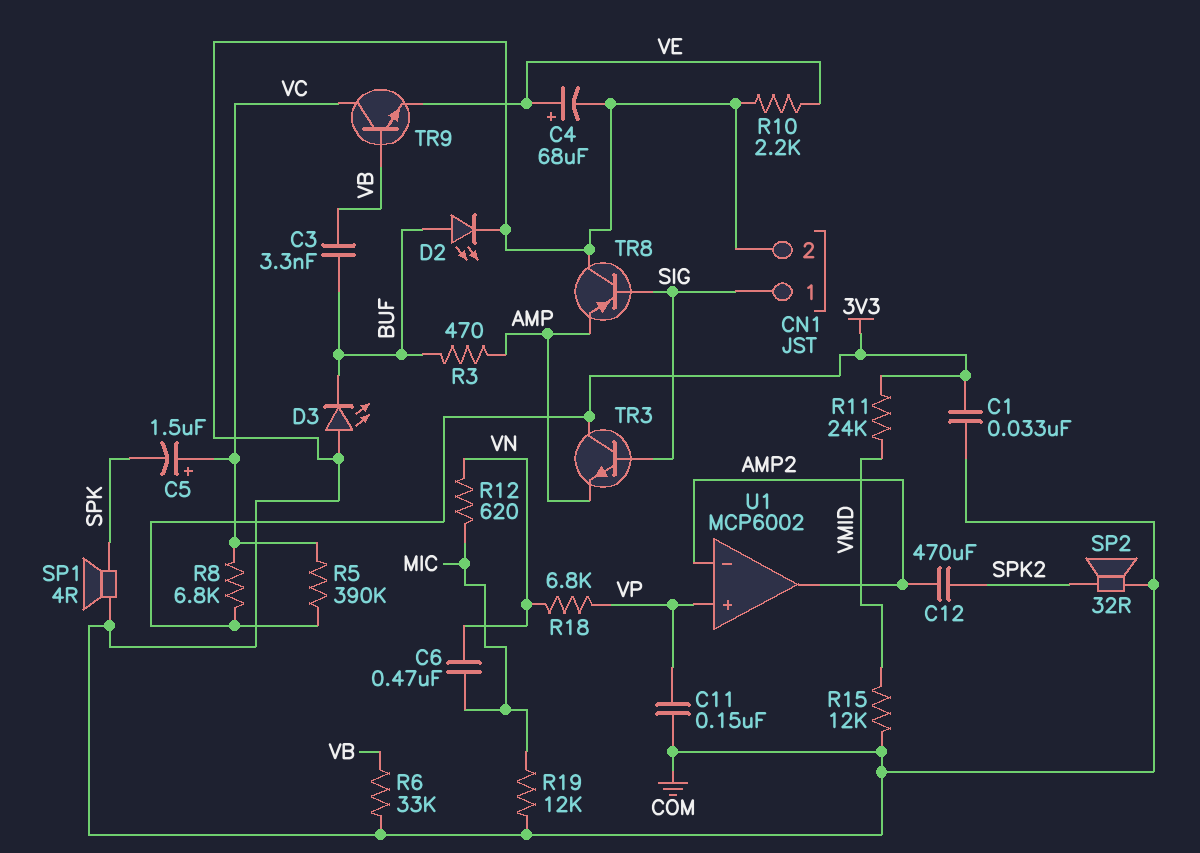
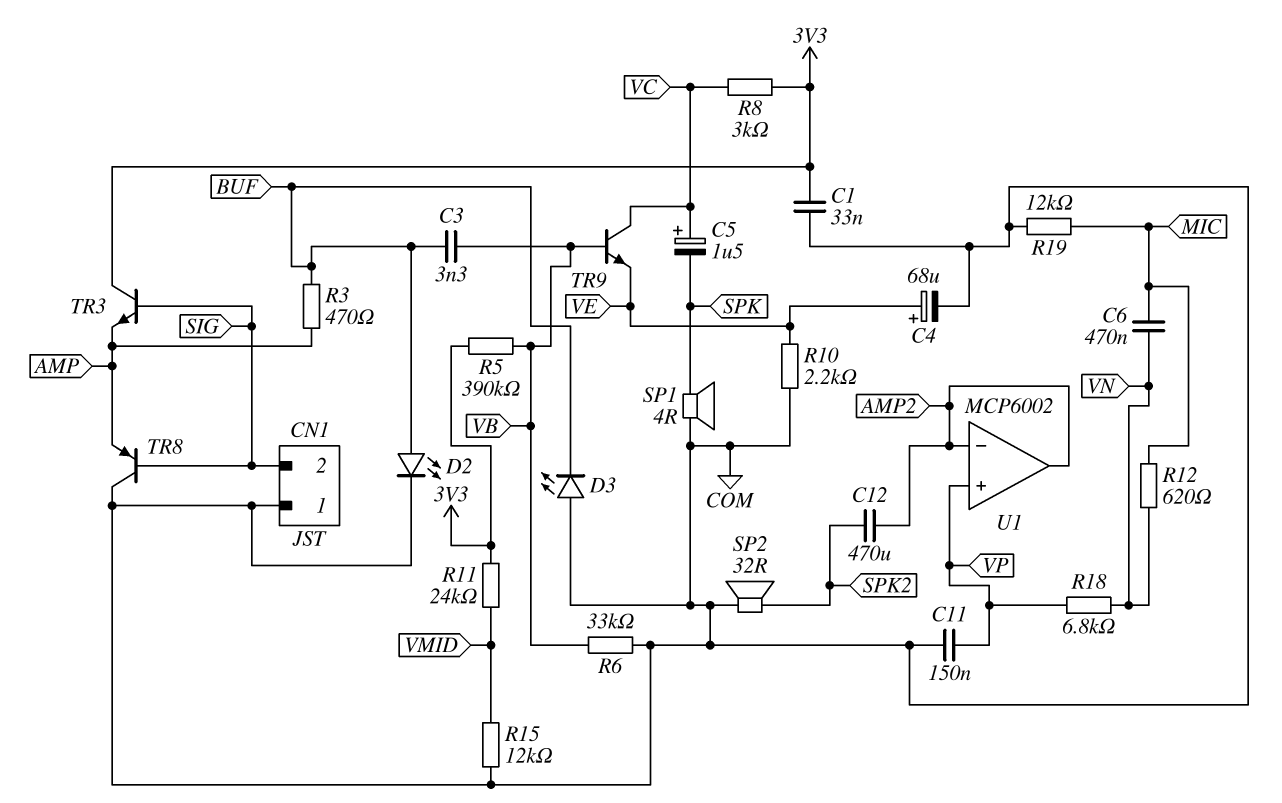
CN1 pin 1: SIG -> COM
CN1 pin 2: COM -> SIG
R5: 390k (3V3, VC) -> 390k (3V3, VB)
R8: 6.8k (3V3, VC) -> 3k (3V3, VC)

